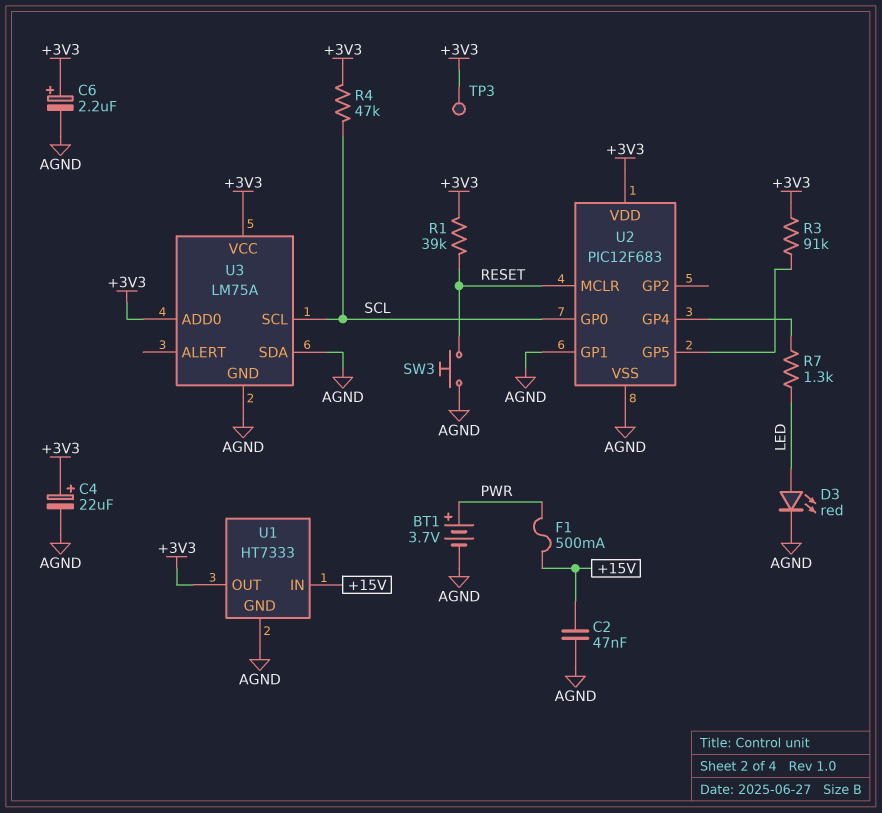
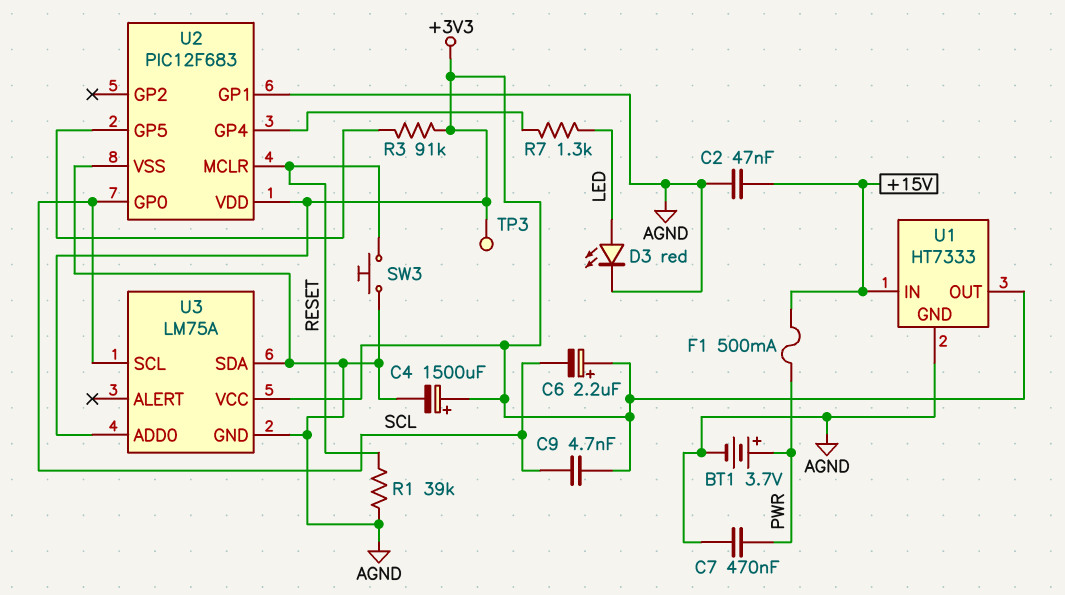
C4: 22uF (plus +3V3, minus AGND) -> 1500uF (plus +3V3, minus AGND)
C6: 2.2uF (plus +3V3, minus AGND) -> 2.2uF (plus +3V3, minus SCL)
C7: none -> 470nF (AGND, PWR)
C9: none -> 4.7nF (+3V3, SCL)
R1: 39k (+3V3, RESET) -> 39k (AGND, RESET)
R4: 47k (+3V3, SCL) -> none

